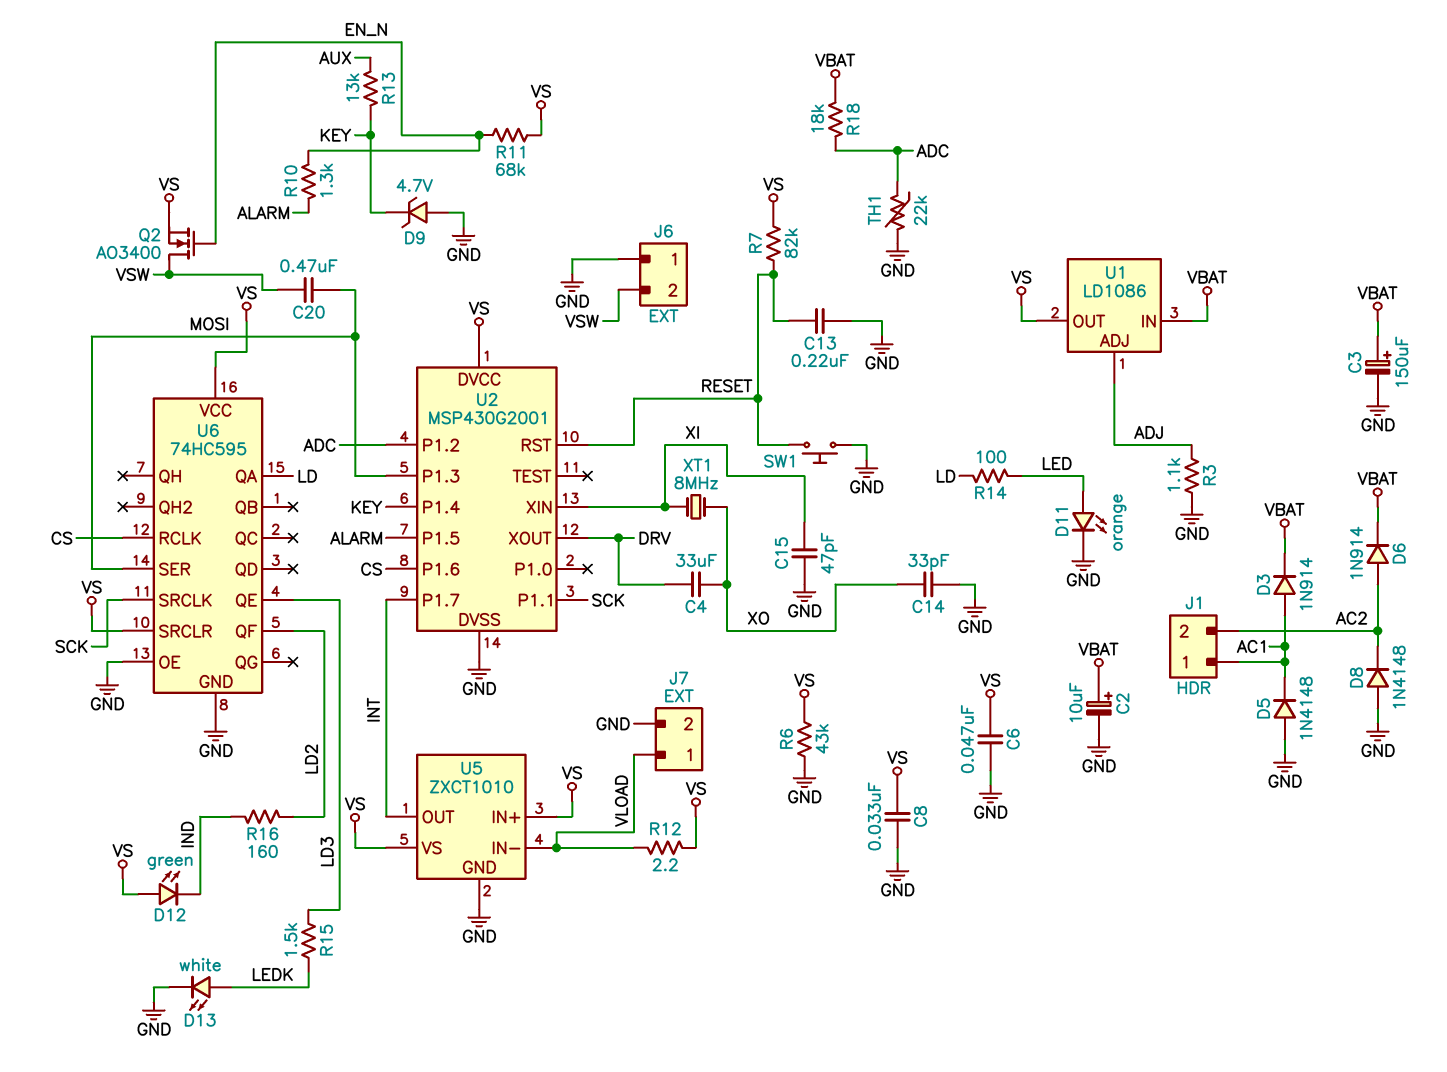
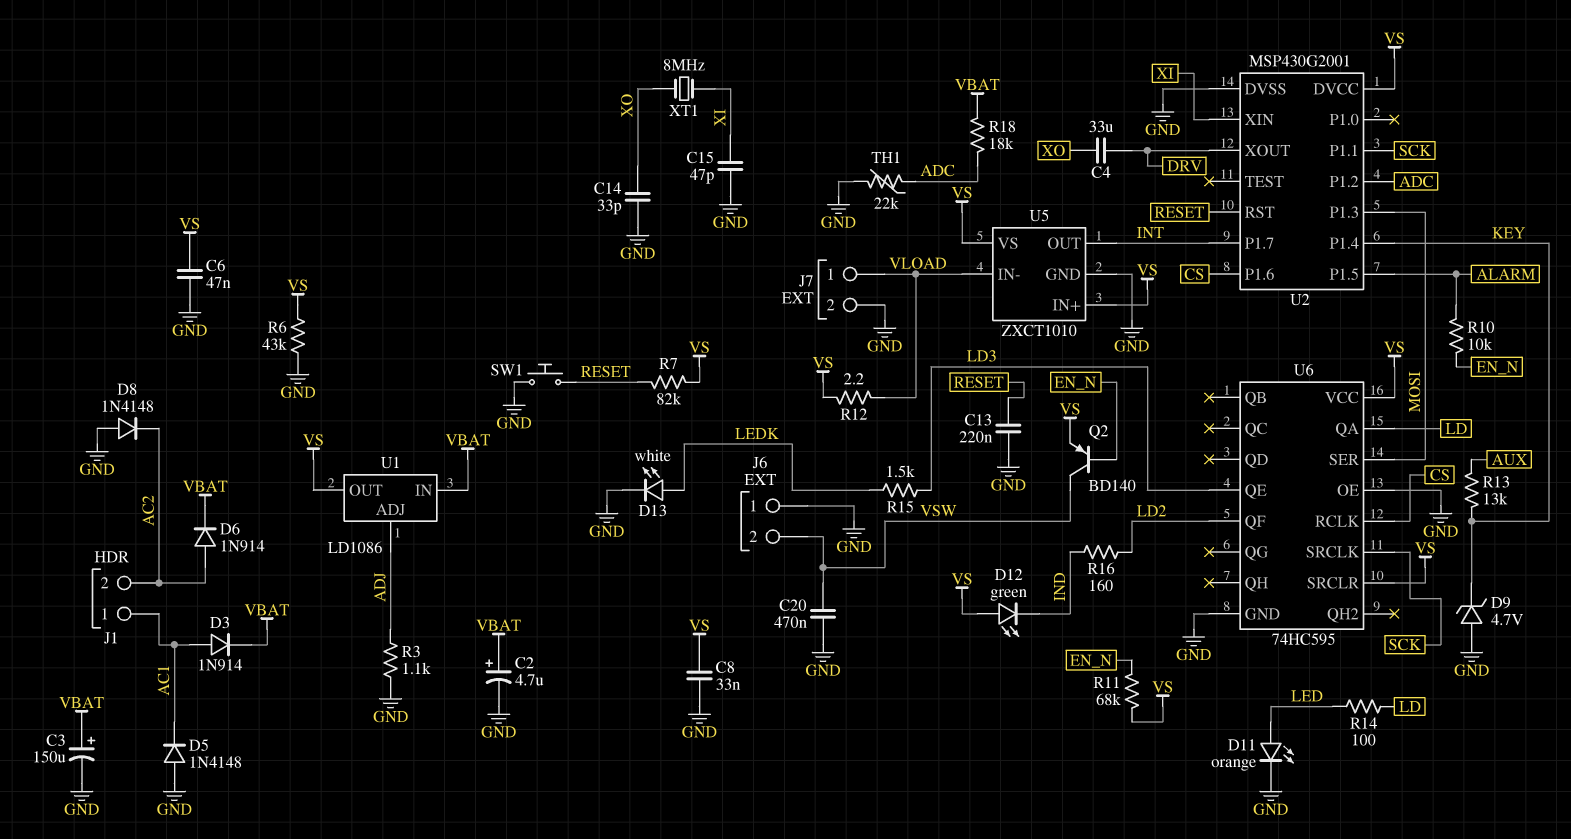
C2: 10uF (plus VBAT, minus GND) -> 4.7uF (plus VBAT, minus GND)
C20: 470nF (MOSI, VSW) -> 470nF (GND, VSW)
Q2: NMOS AO3400 (G EN_N, D VSW, S VS) -> PNP BD140 (B EN_N, C VSW, E VS)
R10: 1.3k (ALARM, EN_N) -> 10k (ALARM, EN_N)

